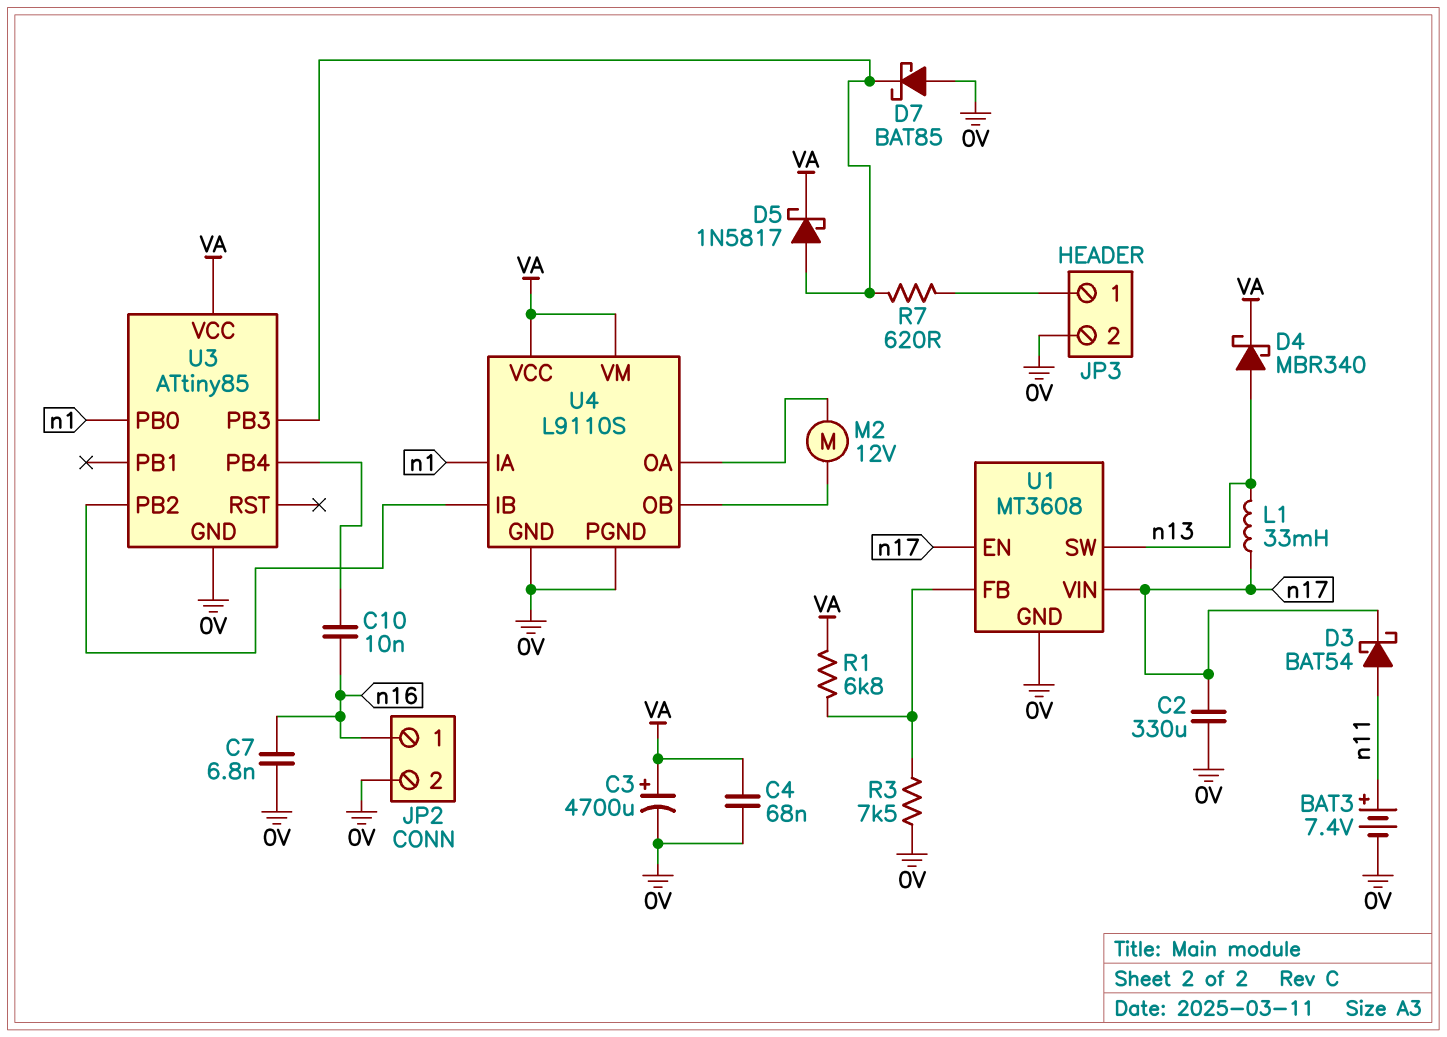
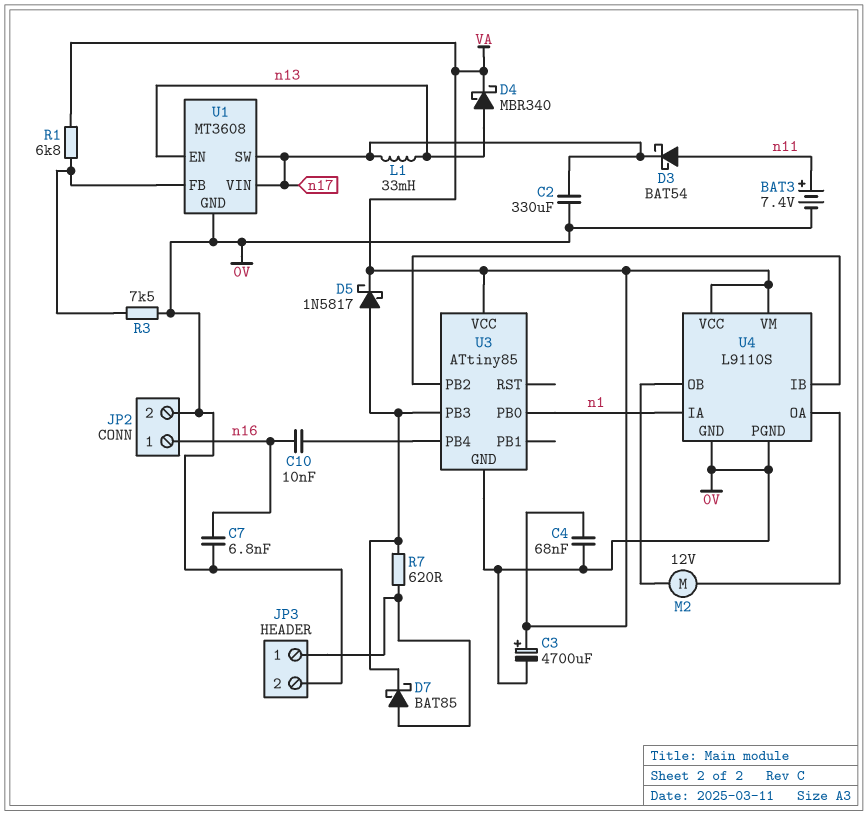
D7: schottky BAT85 (A 0V, K U3/PB3) -> schottky BAT85 (A JP3/1, K U3/PB3)
U1 pin EN: n17 -> n13
U1 pin SW: n13 -> n17

